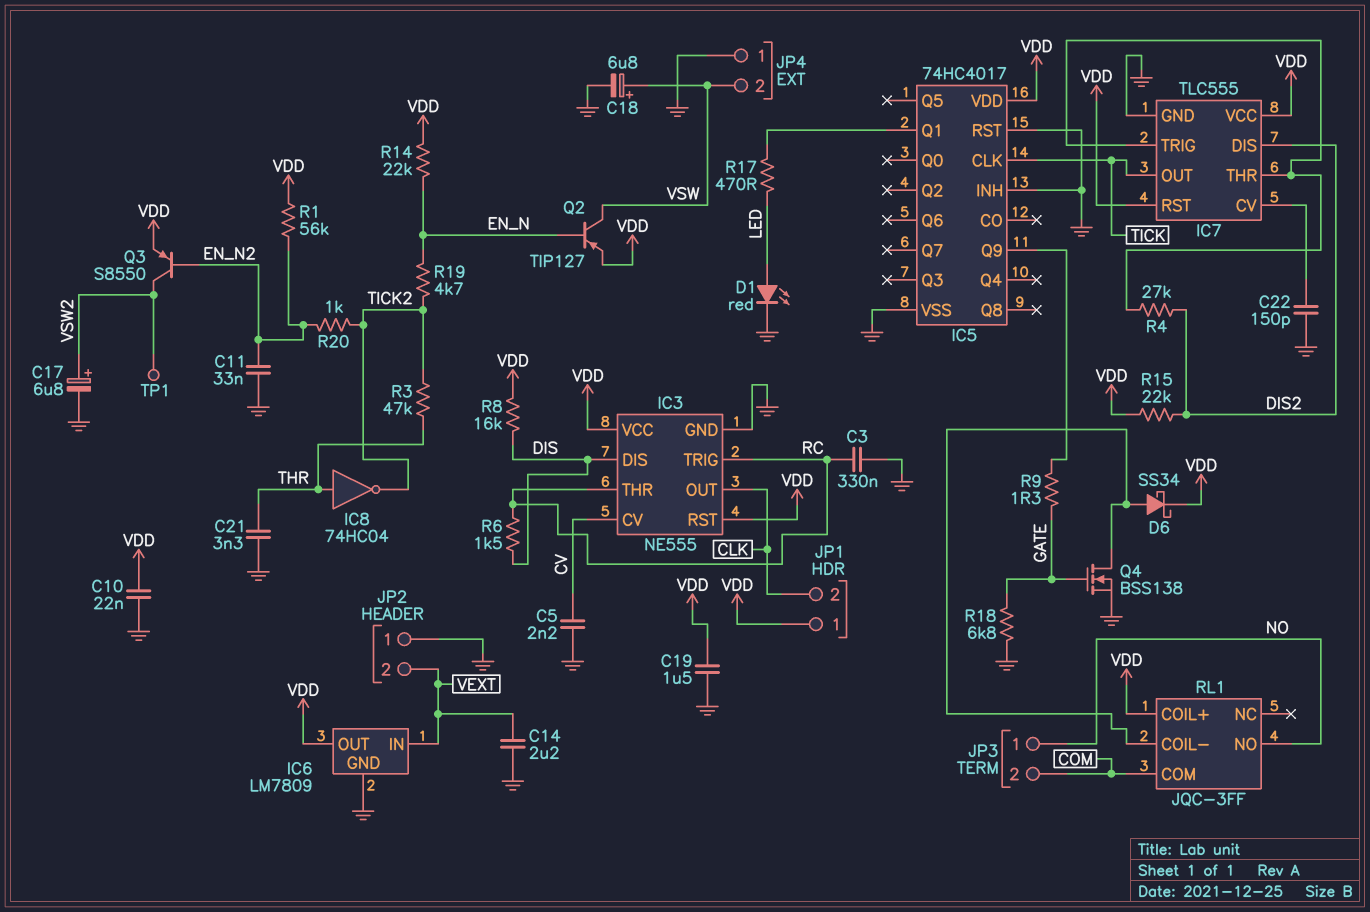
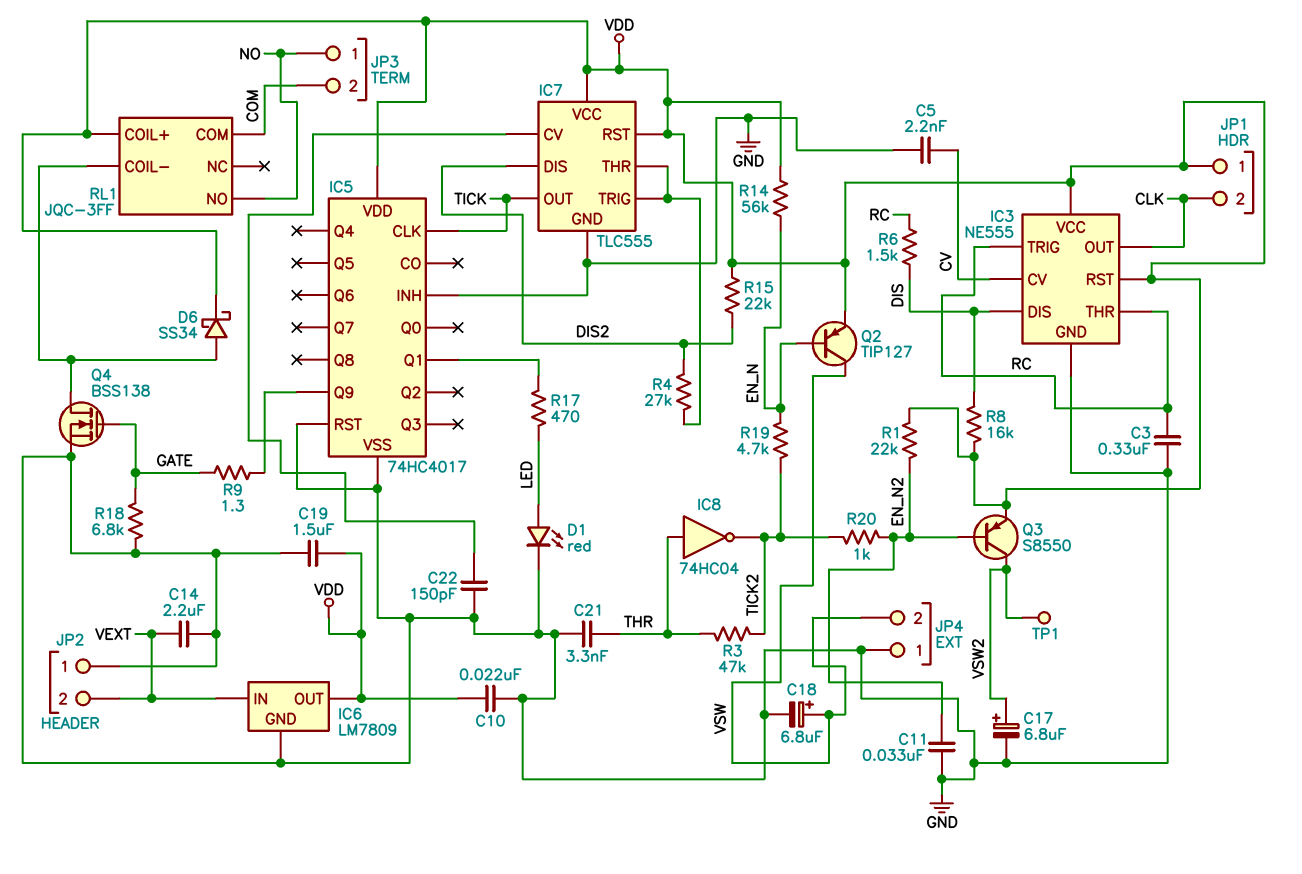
R1: 56k (EN_N2, VDD) -> 22k (EN_N2, VDD)
R14: 22k (EN_N, VDD) -> 56k (EN_N, VDD)

